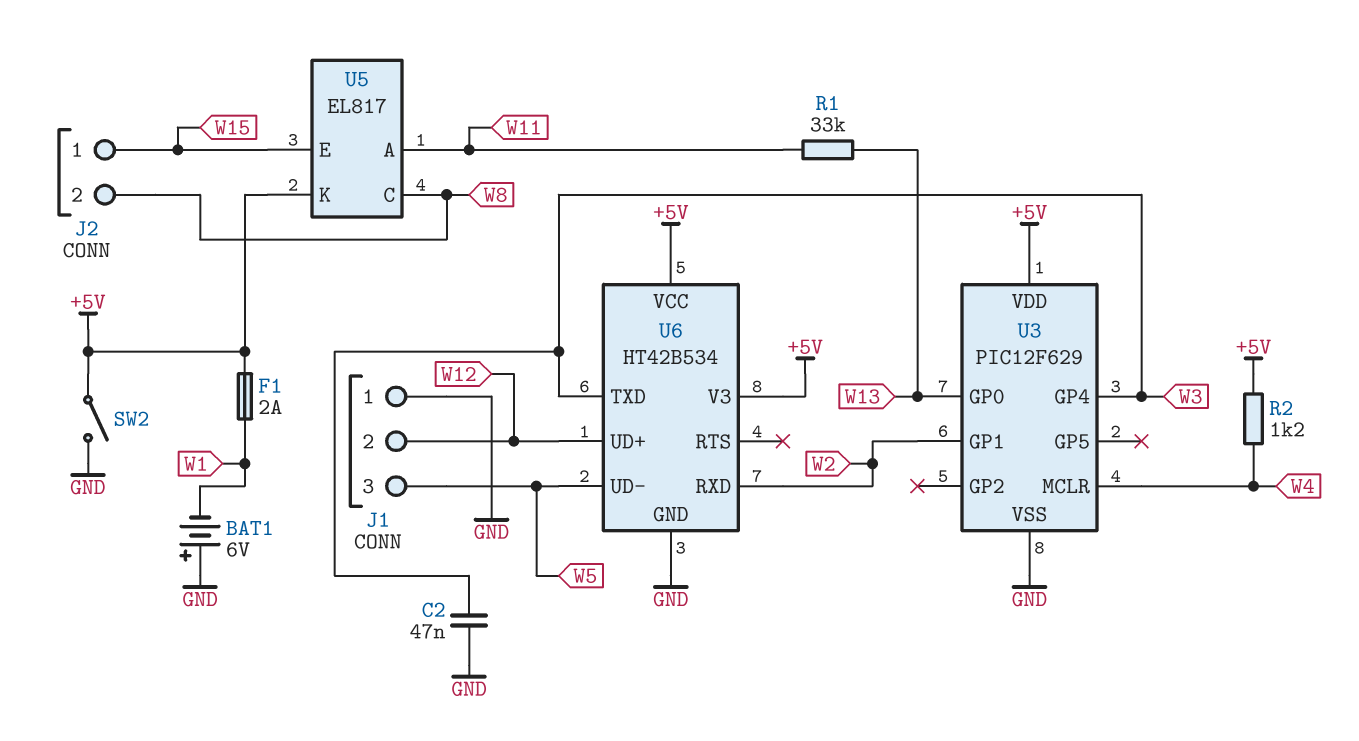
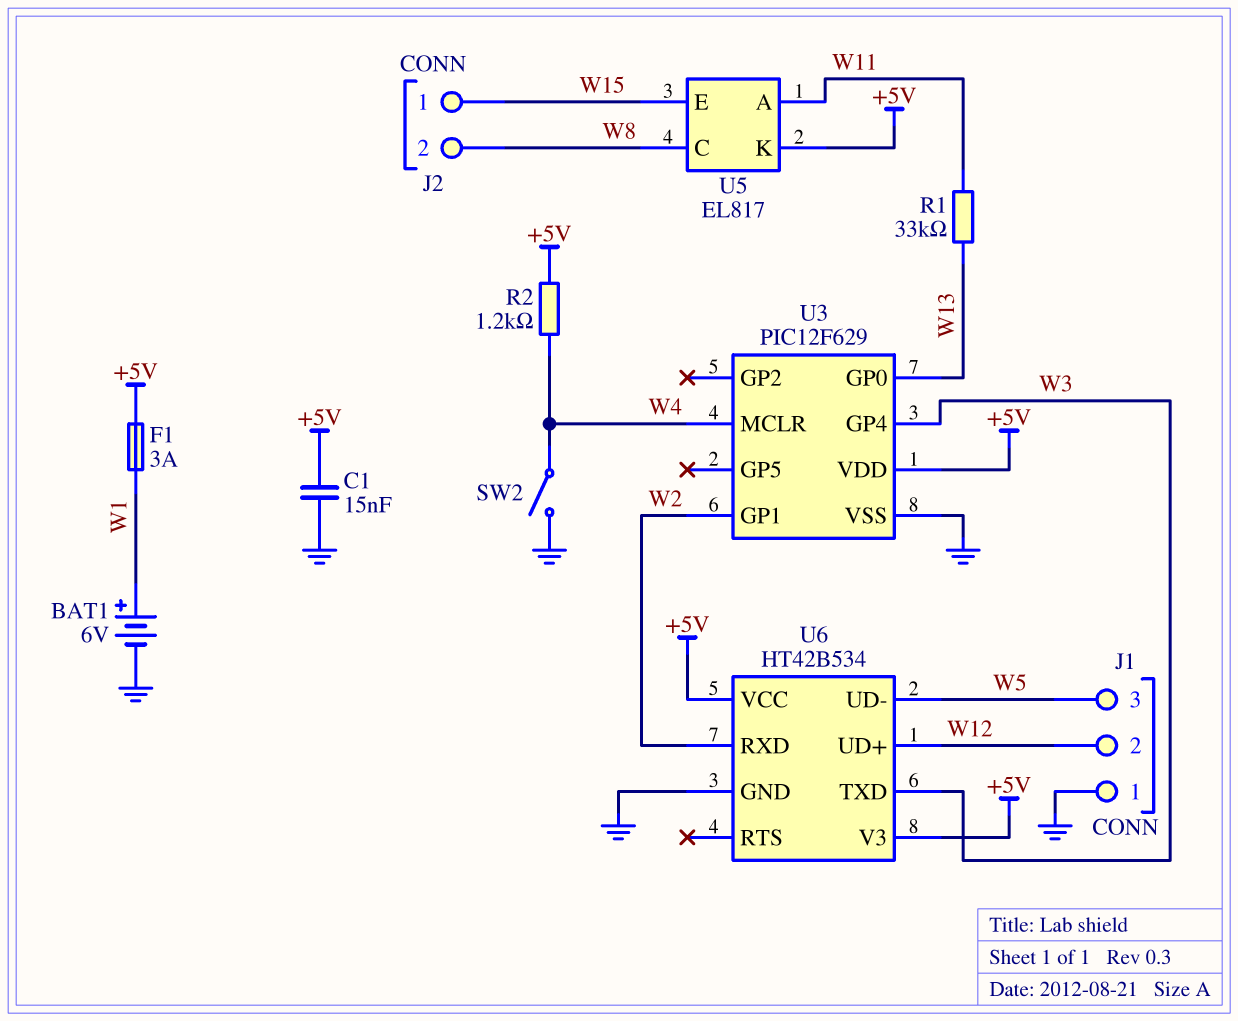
BAT1: 6V (plus GND, minus W1) -> 6V (plus W1, minus GND)
C1: none -> 15nF (+5V, GND)
C2: 47nF (GND, W3) -> none
F1: 2A (+5V, W1) -> 3A (+5V, W1)
SW2: switch (+5V, GND) -> switch (GND, W4)

